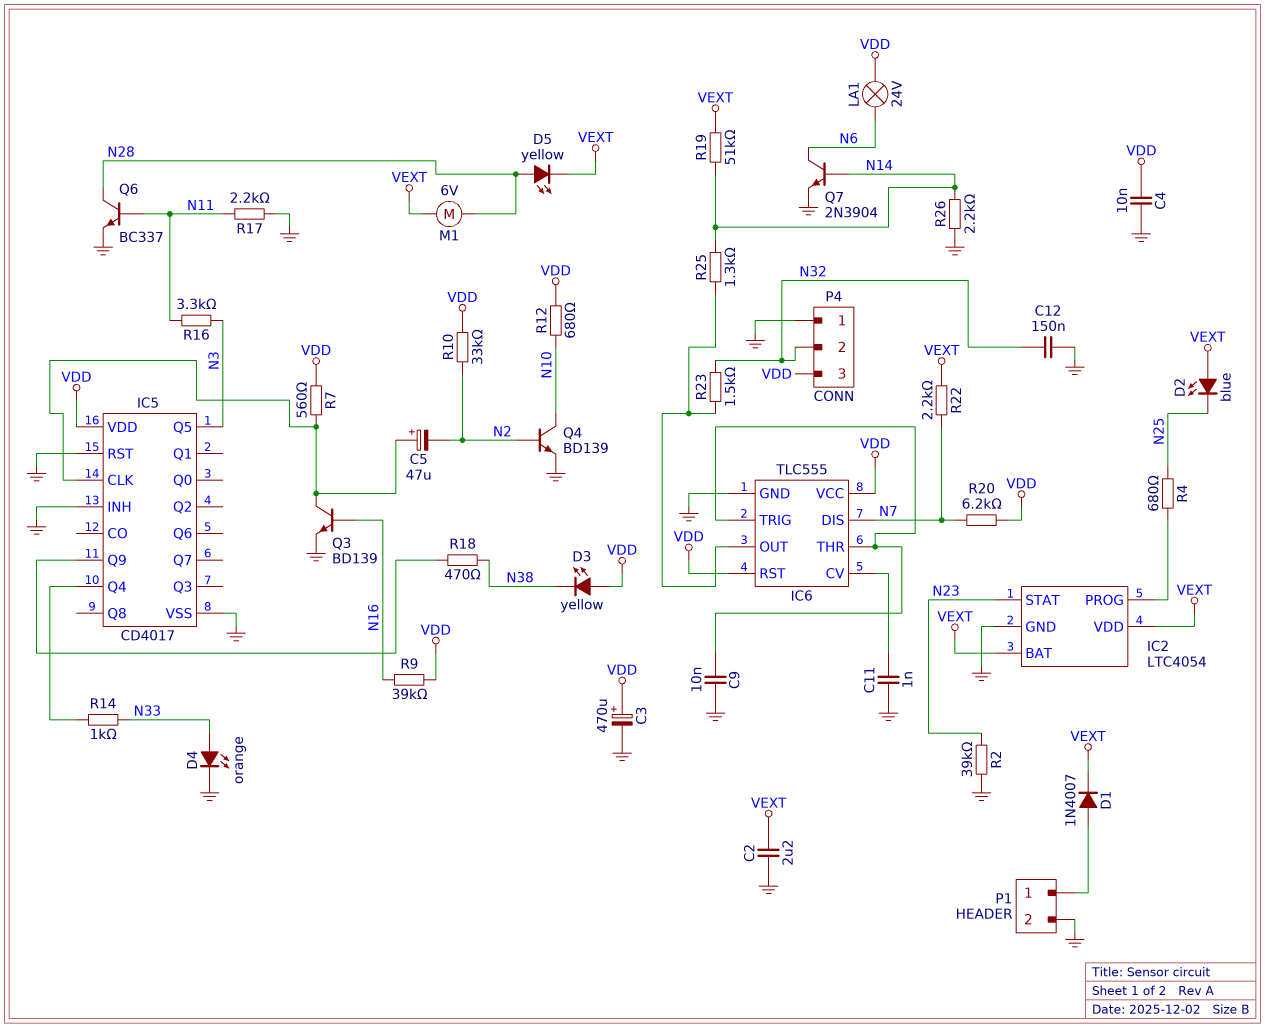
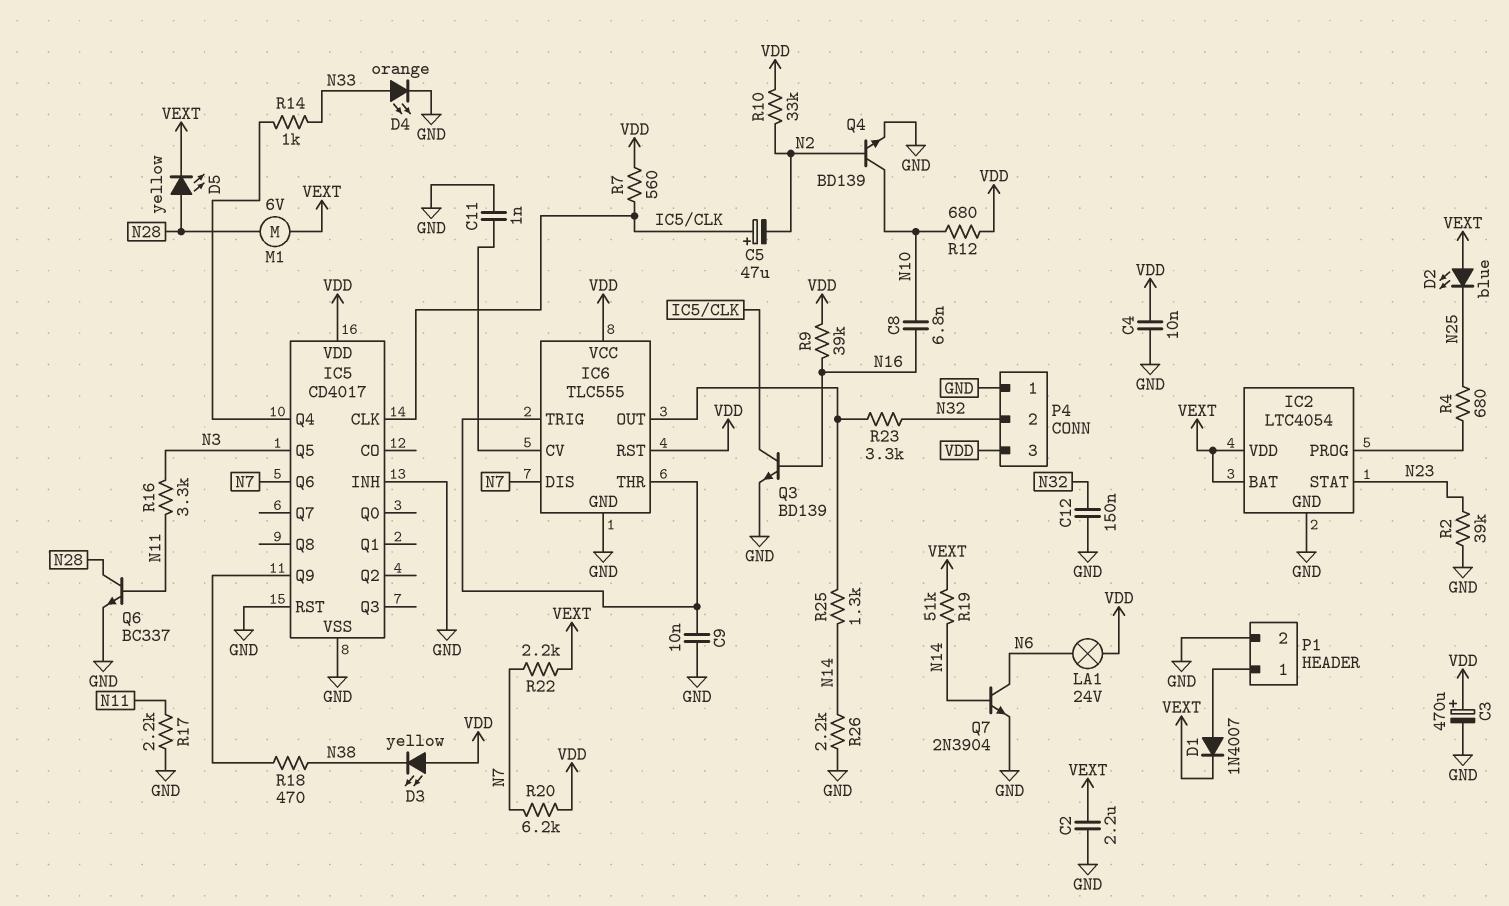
C8: none -> 6.8nF (N10, N16)
IC5 pin Q6: none -> N7
R23: 1.5k (IC6/OUT, N32) -> 3.3k (IC6/OUT, N32)

